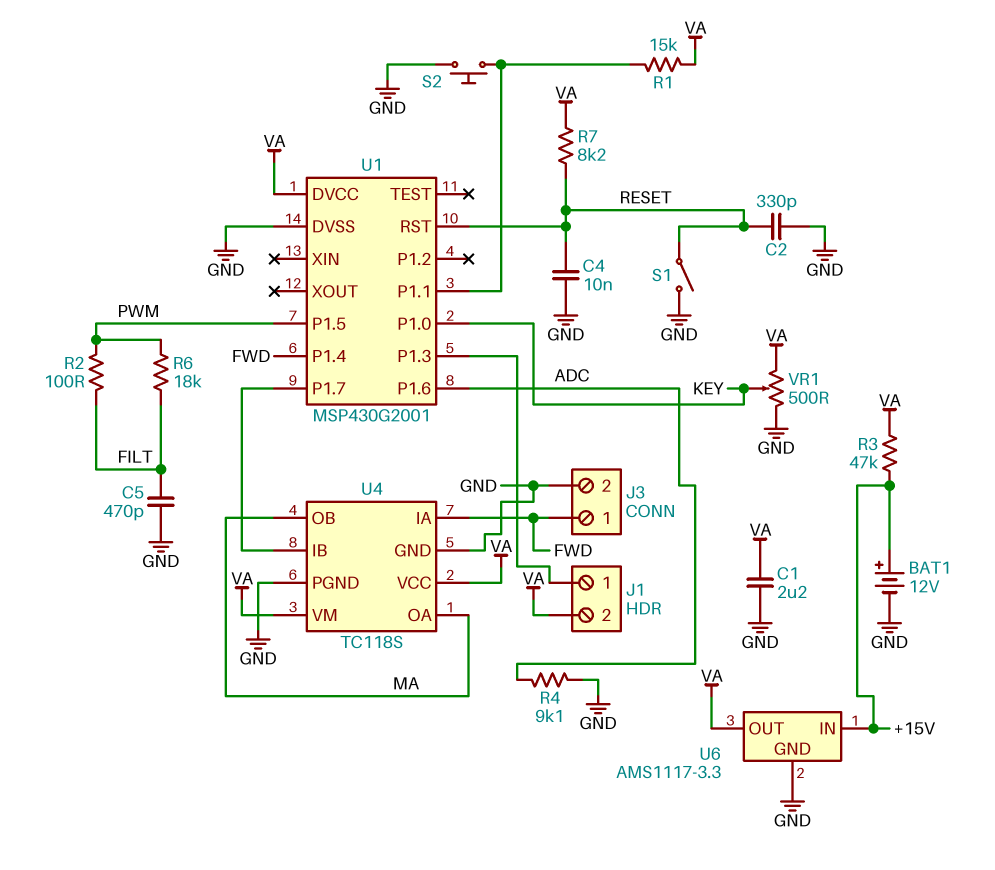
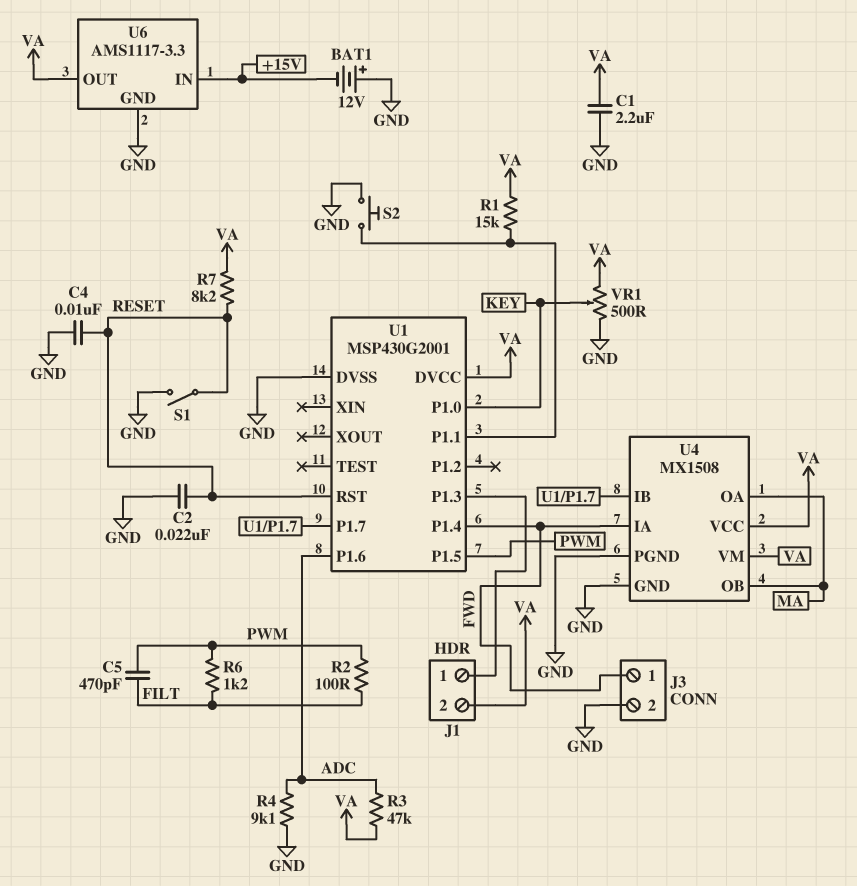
BAT1: 12V (plus +15V, minus GND) -> 12V (plus GND, minus +15V)
C2: 330pF (GND, RESET) -> 22nF (GND, RESET)
C5: 470pF (FILT, GND) -> 470pF (FILT, PWM)
R3: 47k (+15V, VA) -> 47k (ADC, VA)
R6: 18k (FILT, PWM) -> 1.2k (FILT, PWM)
U4: TC118S -> MX1508

